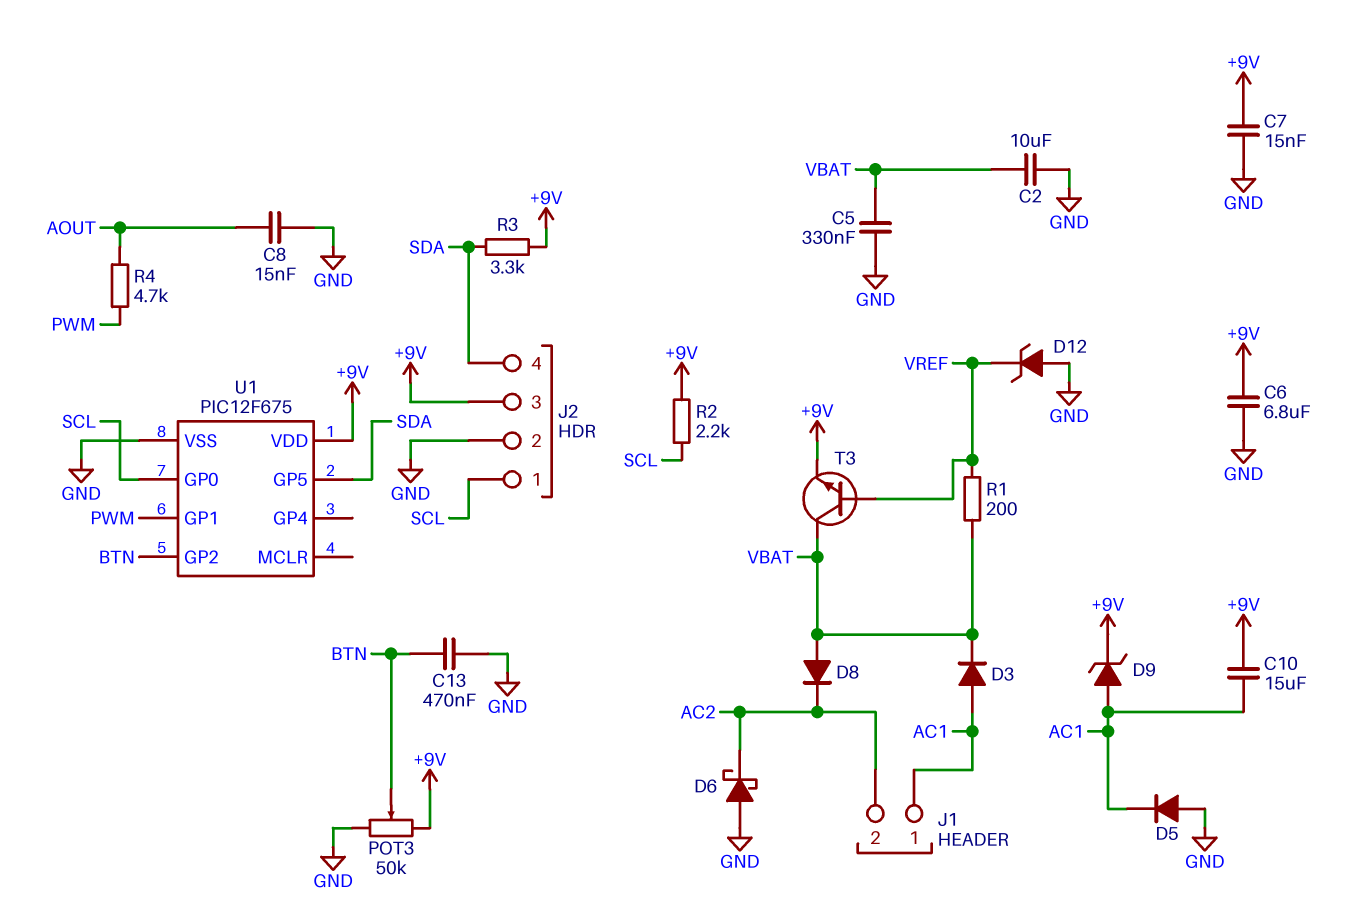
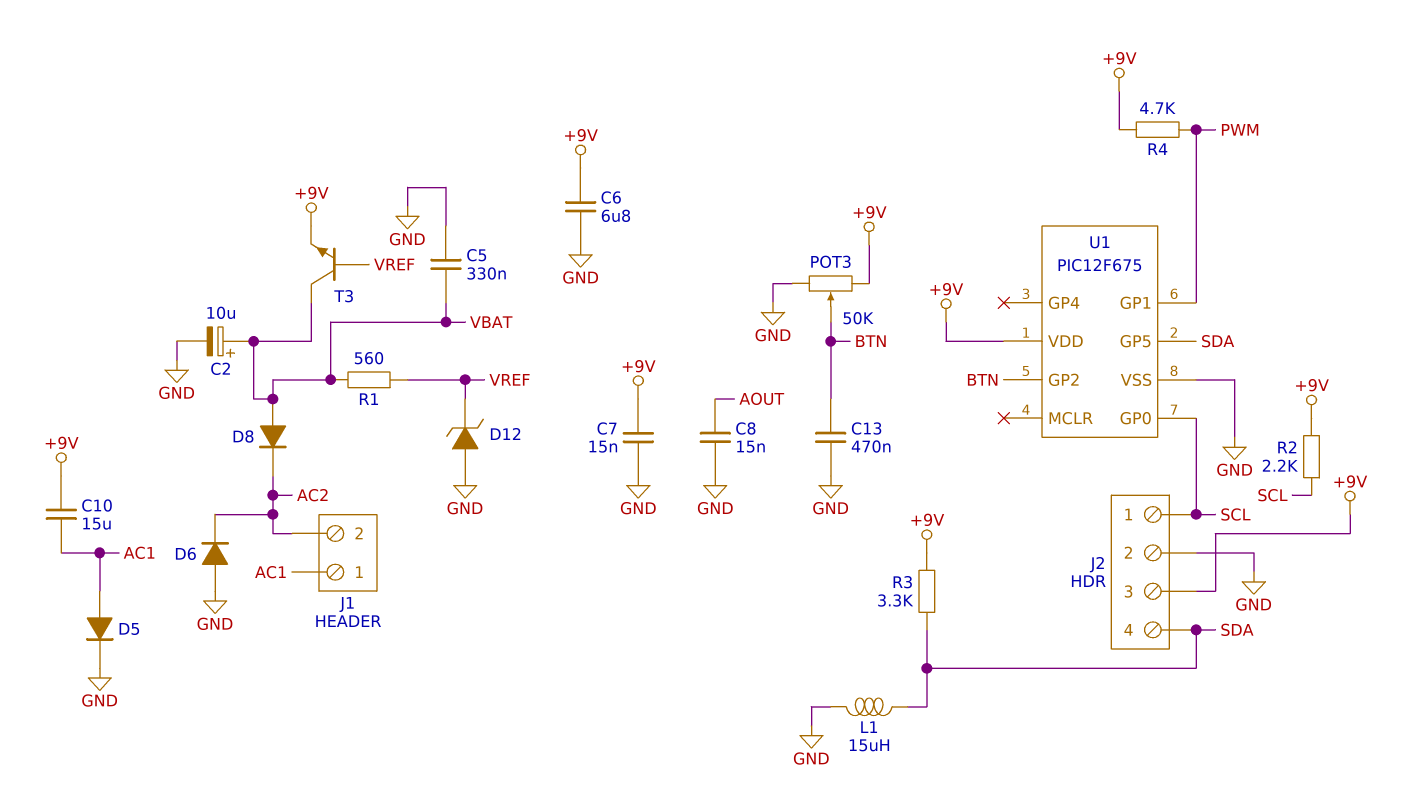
C2: 10uF (GND, VBAT) -> 10uF (plus VBAT, minus GND)
D3: diode (A AC1, K VBAT) -> none
D5: diode (A GND, K AC1) -> diode (A AC1, K GND)
D6: schottky (A GND, K AC2) -> diode (A GND, K AC2)
D9: zener (A AC1, K +9V) -> none
L1: none -> 15uH (GND, SDA)
R1: 200 (VBAT, VREF) -> 560 (VBAT, VREF)
R4: 4.7k (AOUT, PWM) -> 4.7k (+9V, PWM)

